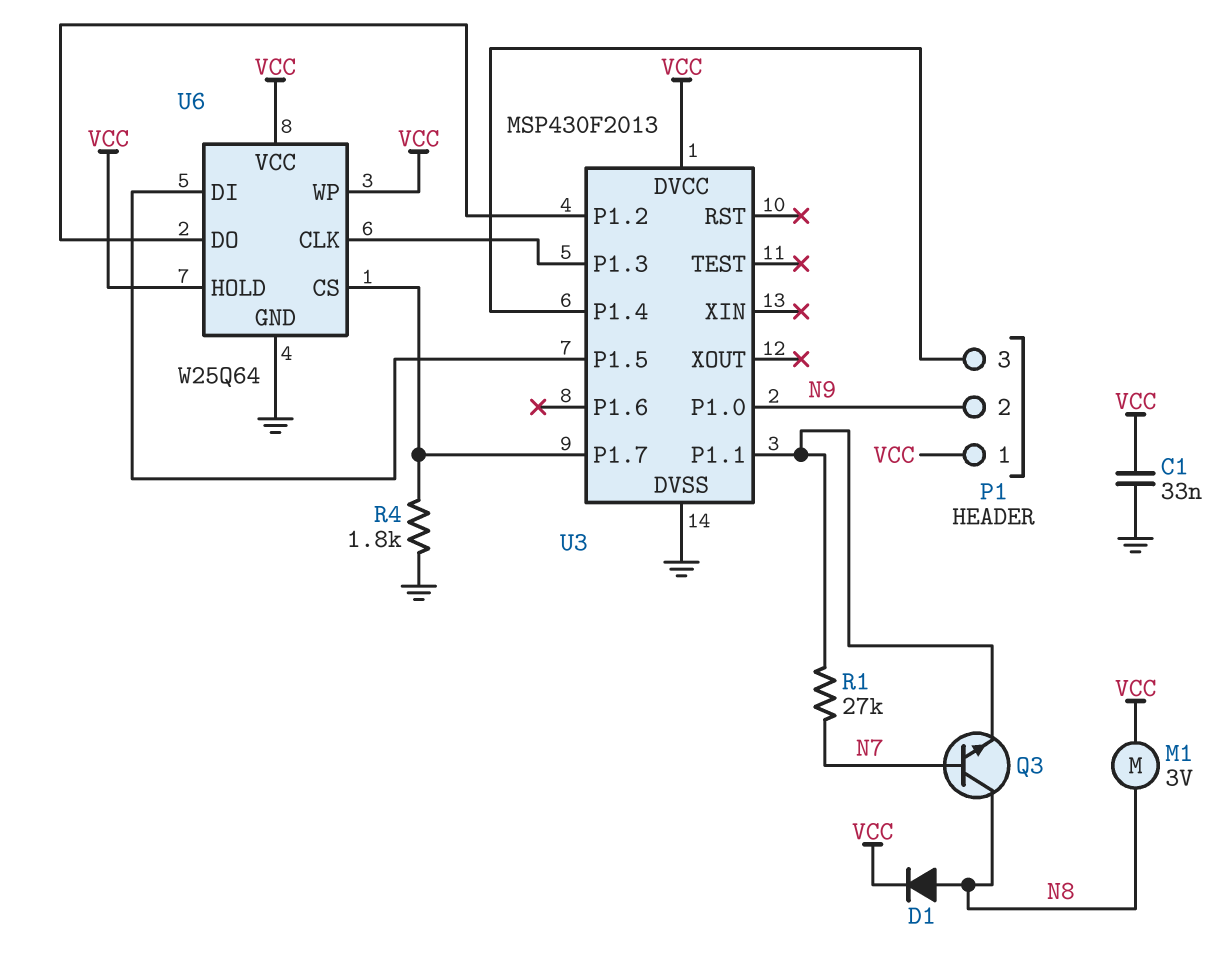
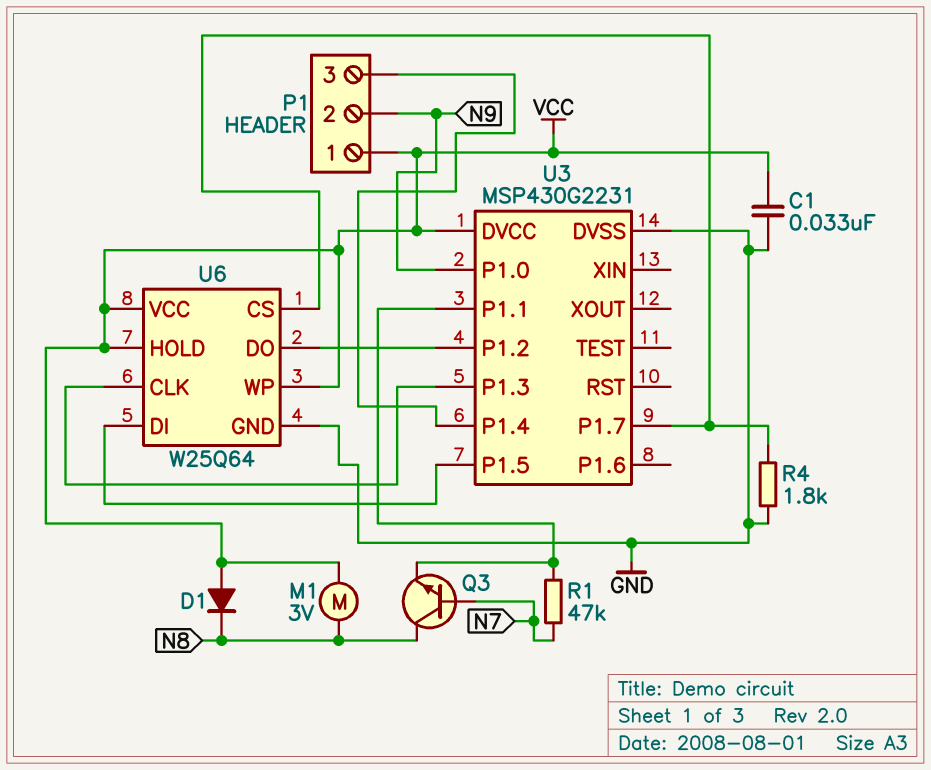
D1: diode (A N8, K VCC) -> diode (A VCC, K N8)
R1: 27k (N7, U3/P1.1) -> 47k (N7, U3/P1.1)
U3: MSP430F2013 -> MSP430G2231

